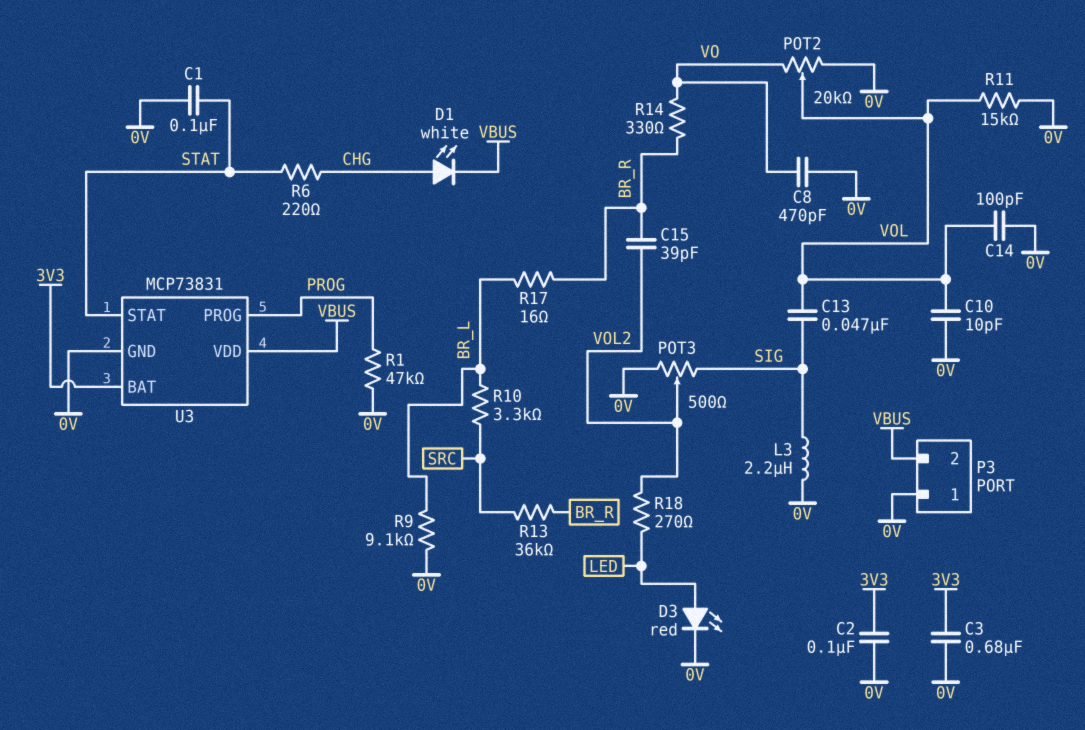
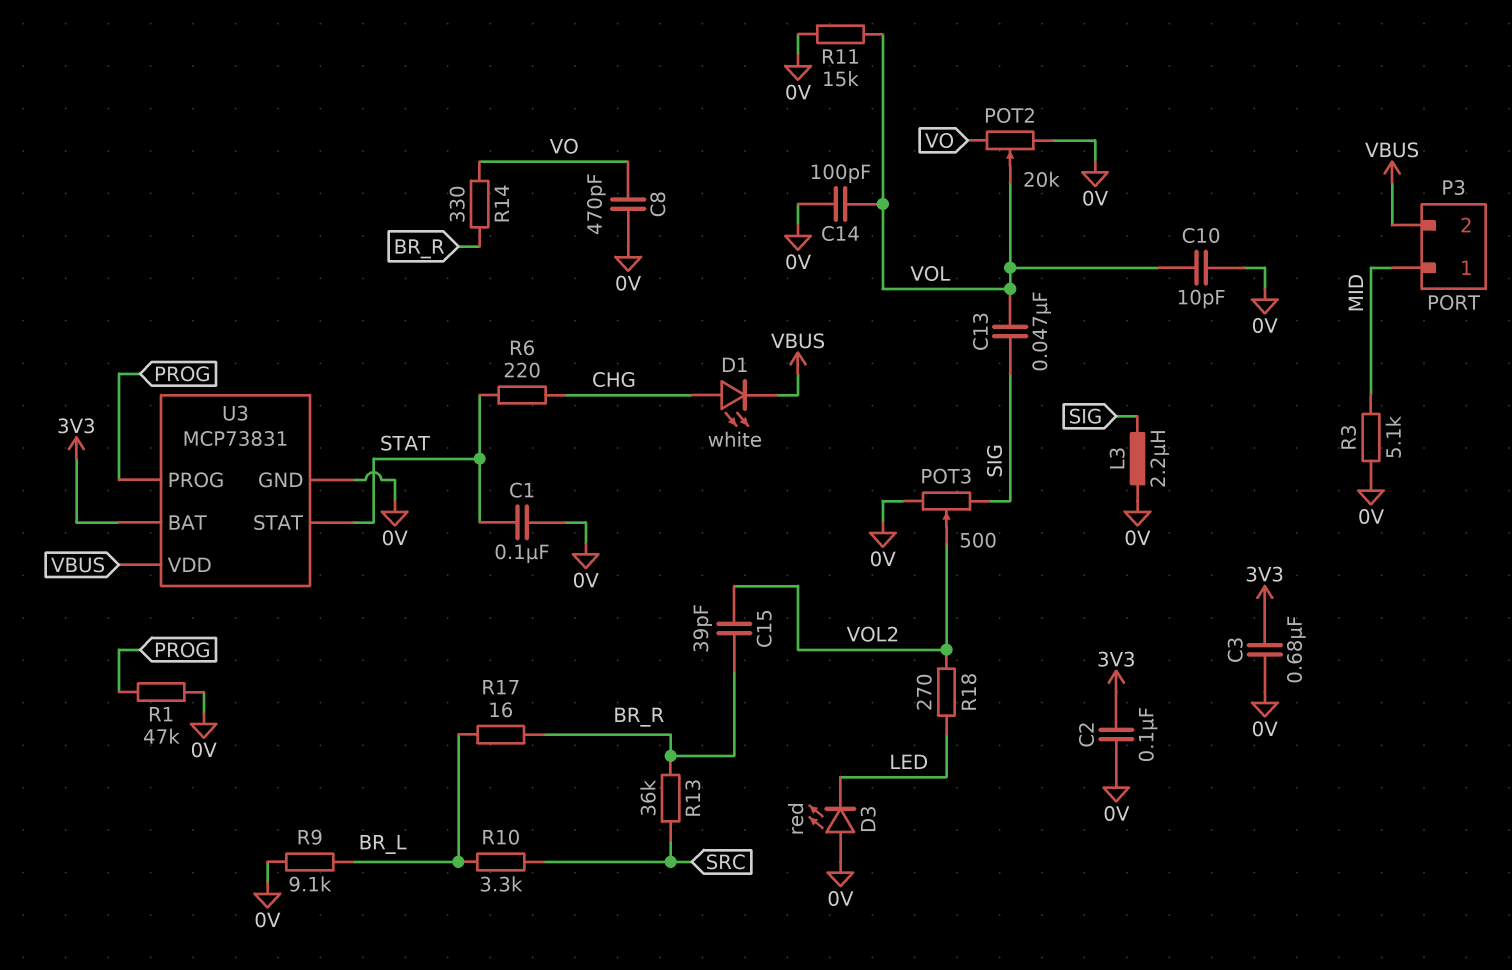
D3: LED red (A LED, K 0V) -> LED red (A 0V, K LED)
P3 pin 1: 0V -> MID
R3: none -> 5.1k (0V, MID)

